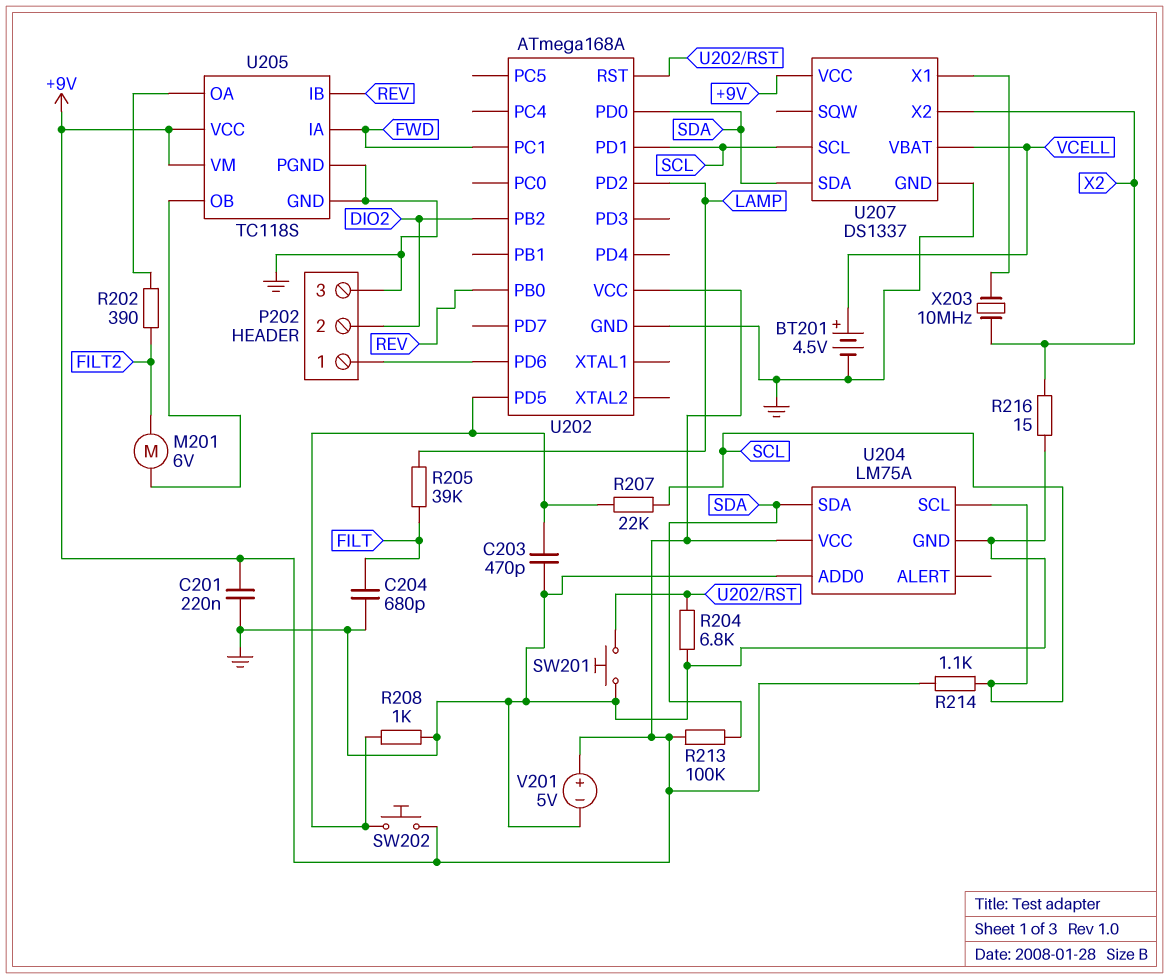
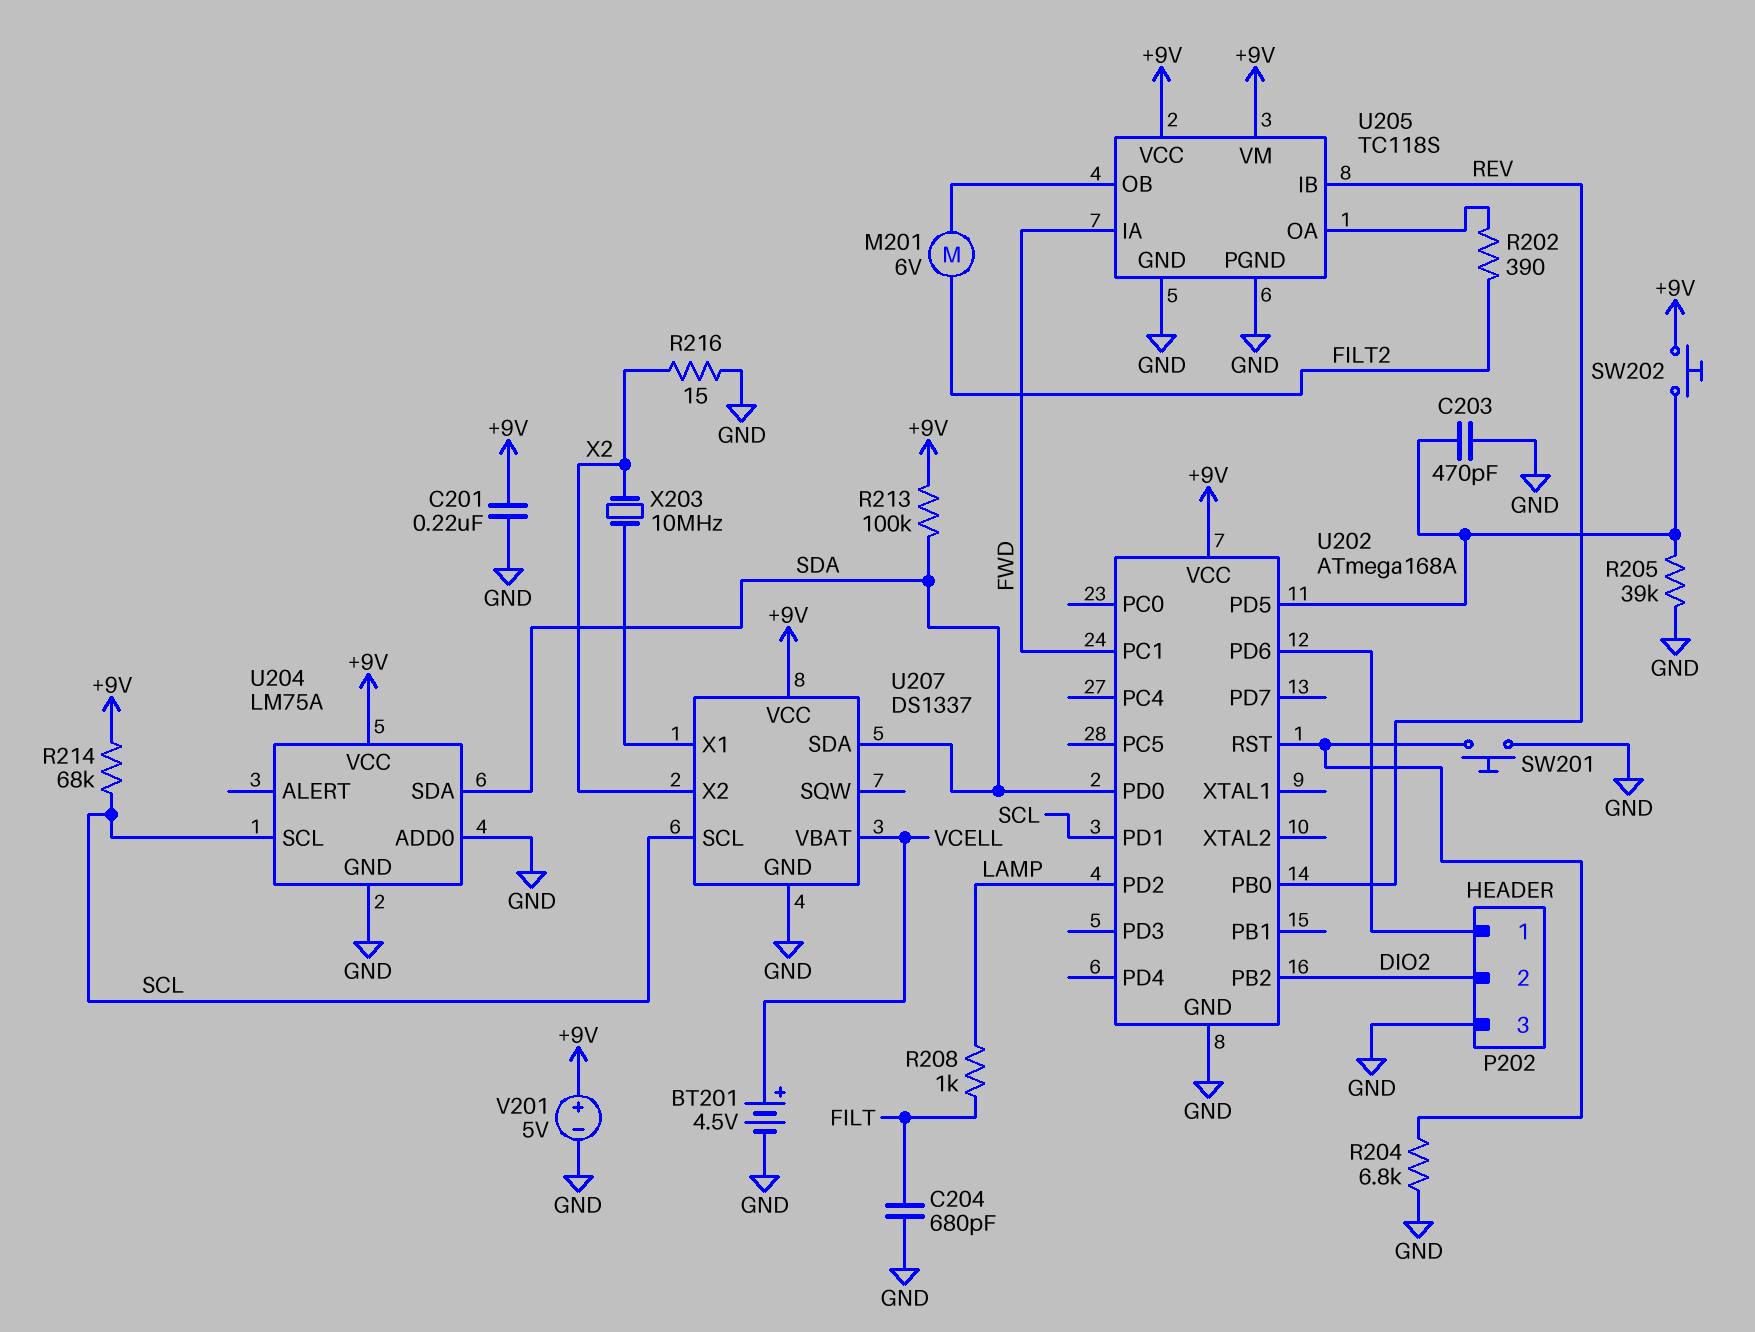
R205: 39k (FILT, LAMP) -> 39k (GND, U202/PD5)
R207: 22k (SCL, U202/PD5) -> none
R208: 1k (GND, U202/PD5) -> 1k (FILT, LAMP)
R214: 1.1k (+9V, SCL) -> 68k (+9V, SCL)

